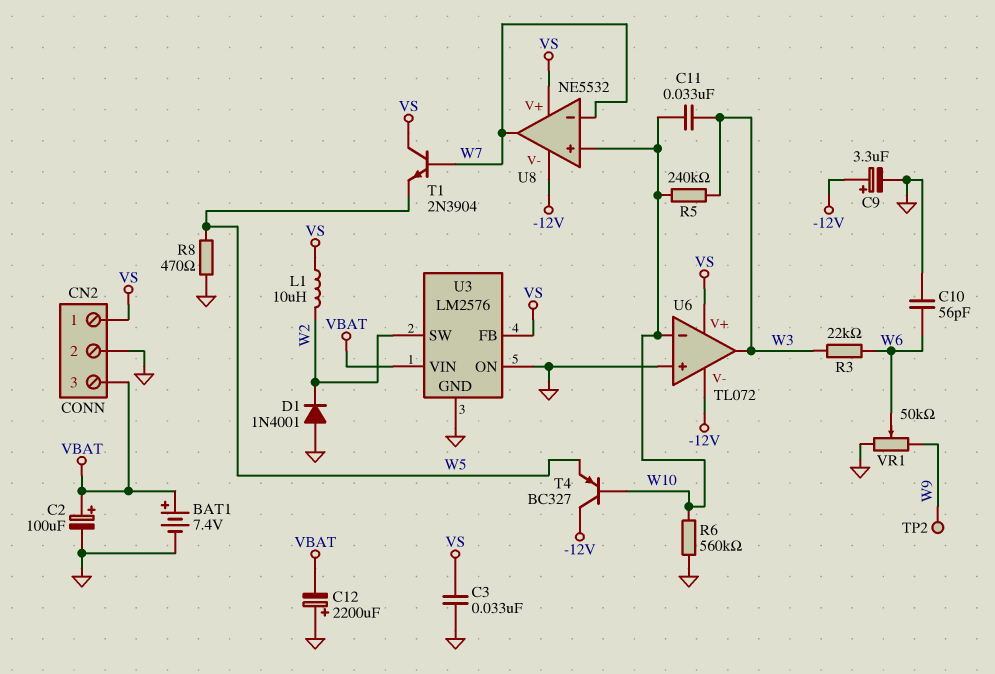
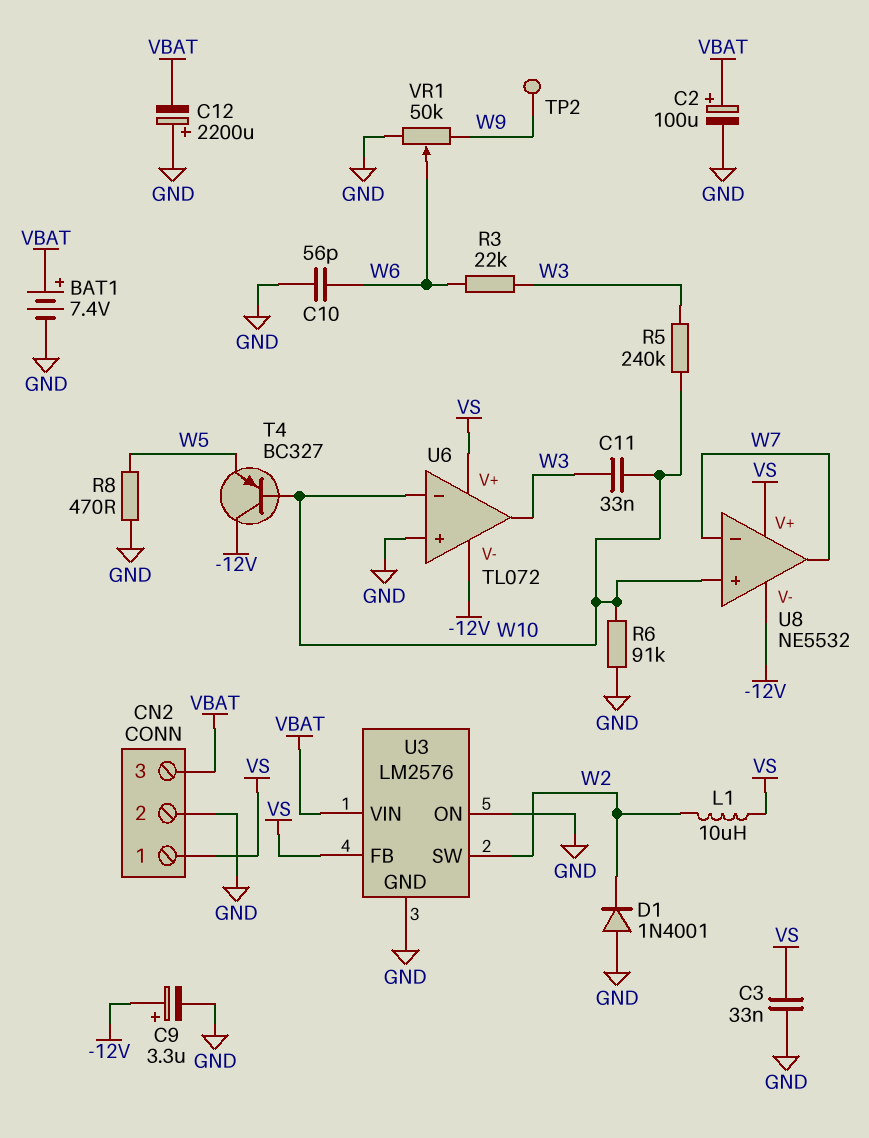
R6: 560k (GND, W10) -> 91k (GND, W10)
T1: NPN 2N3904 (B W7, C VS, E W5) -> none

